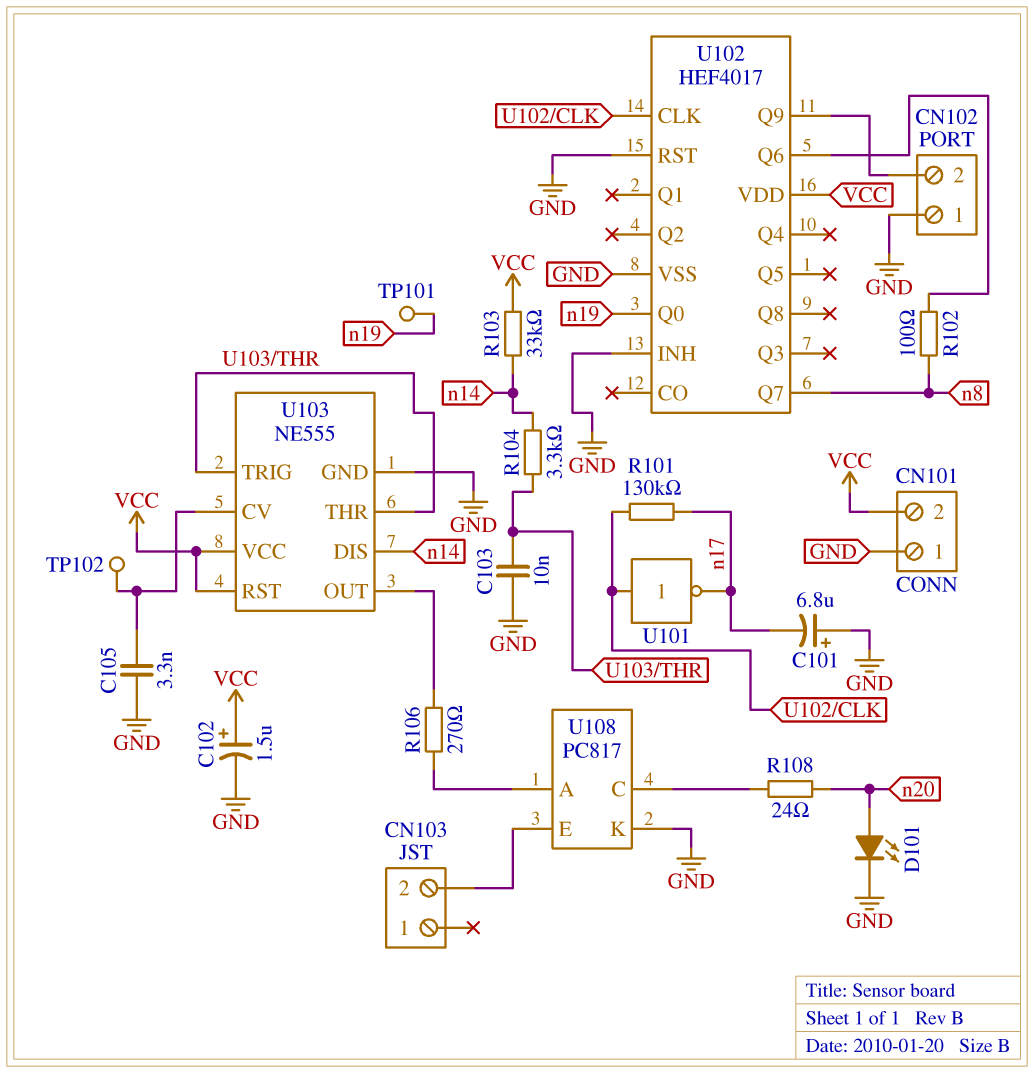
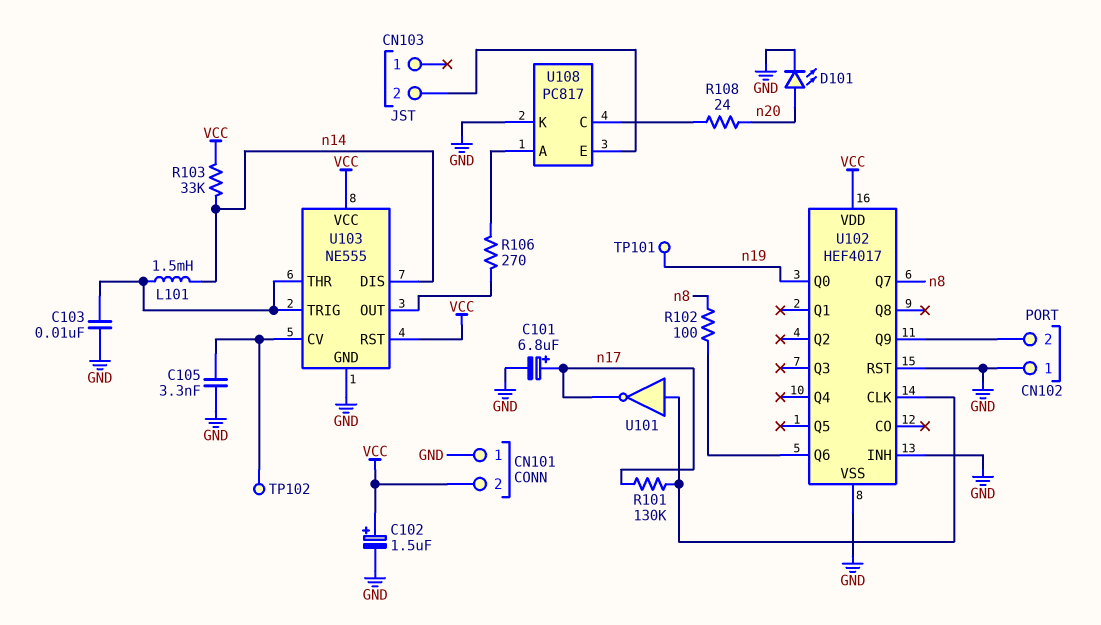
C101: 6.8uF (plus GND, minus n17) -> 6.8uF (plus n17, minus GND)
L101: none -> 1.5mH (U103/THR, n14)
R104: 3.3k (U103/THR, n14) -> none

